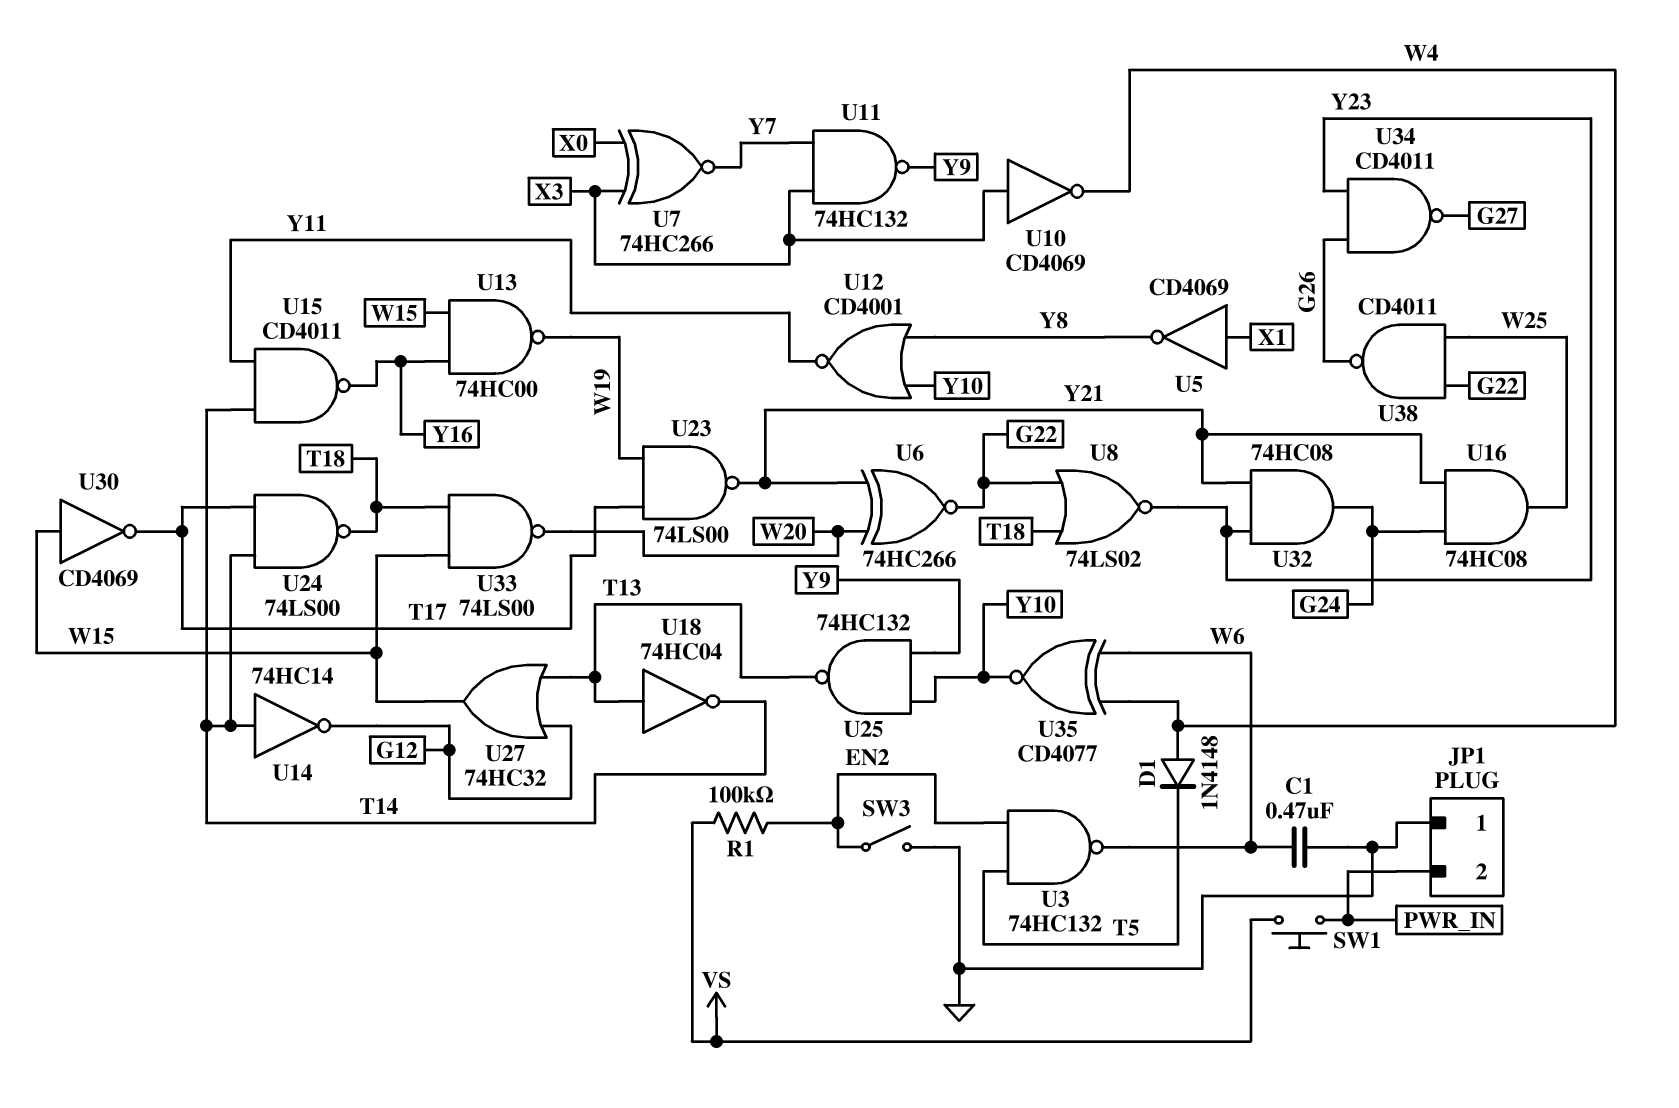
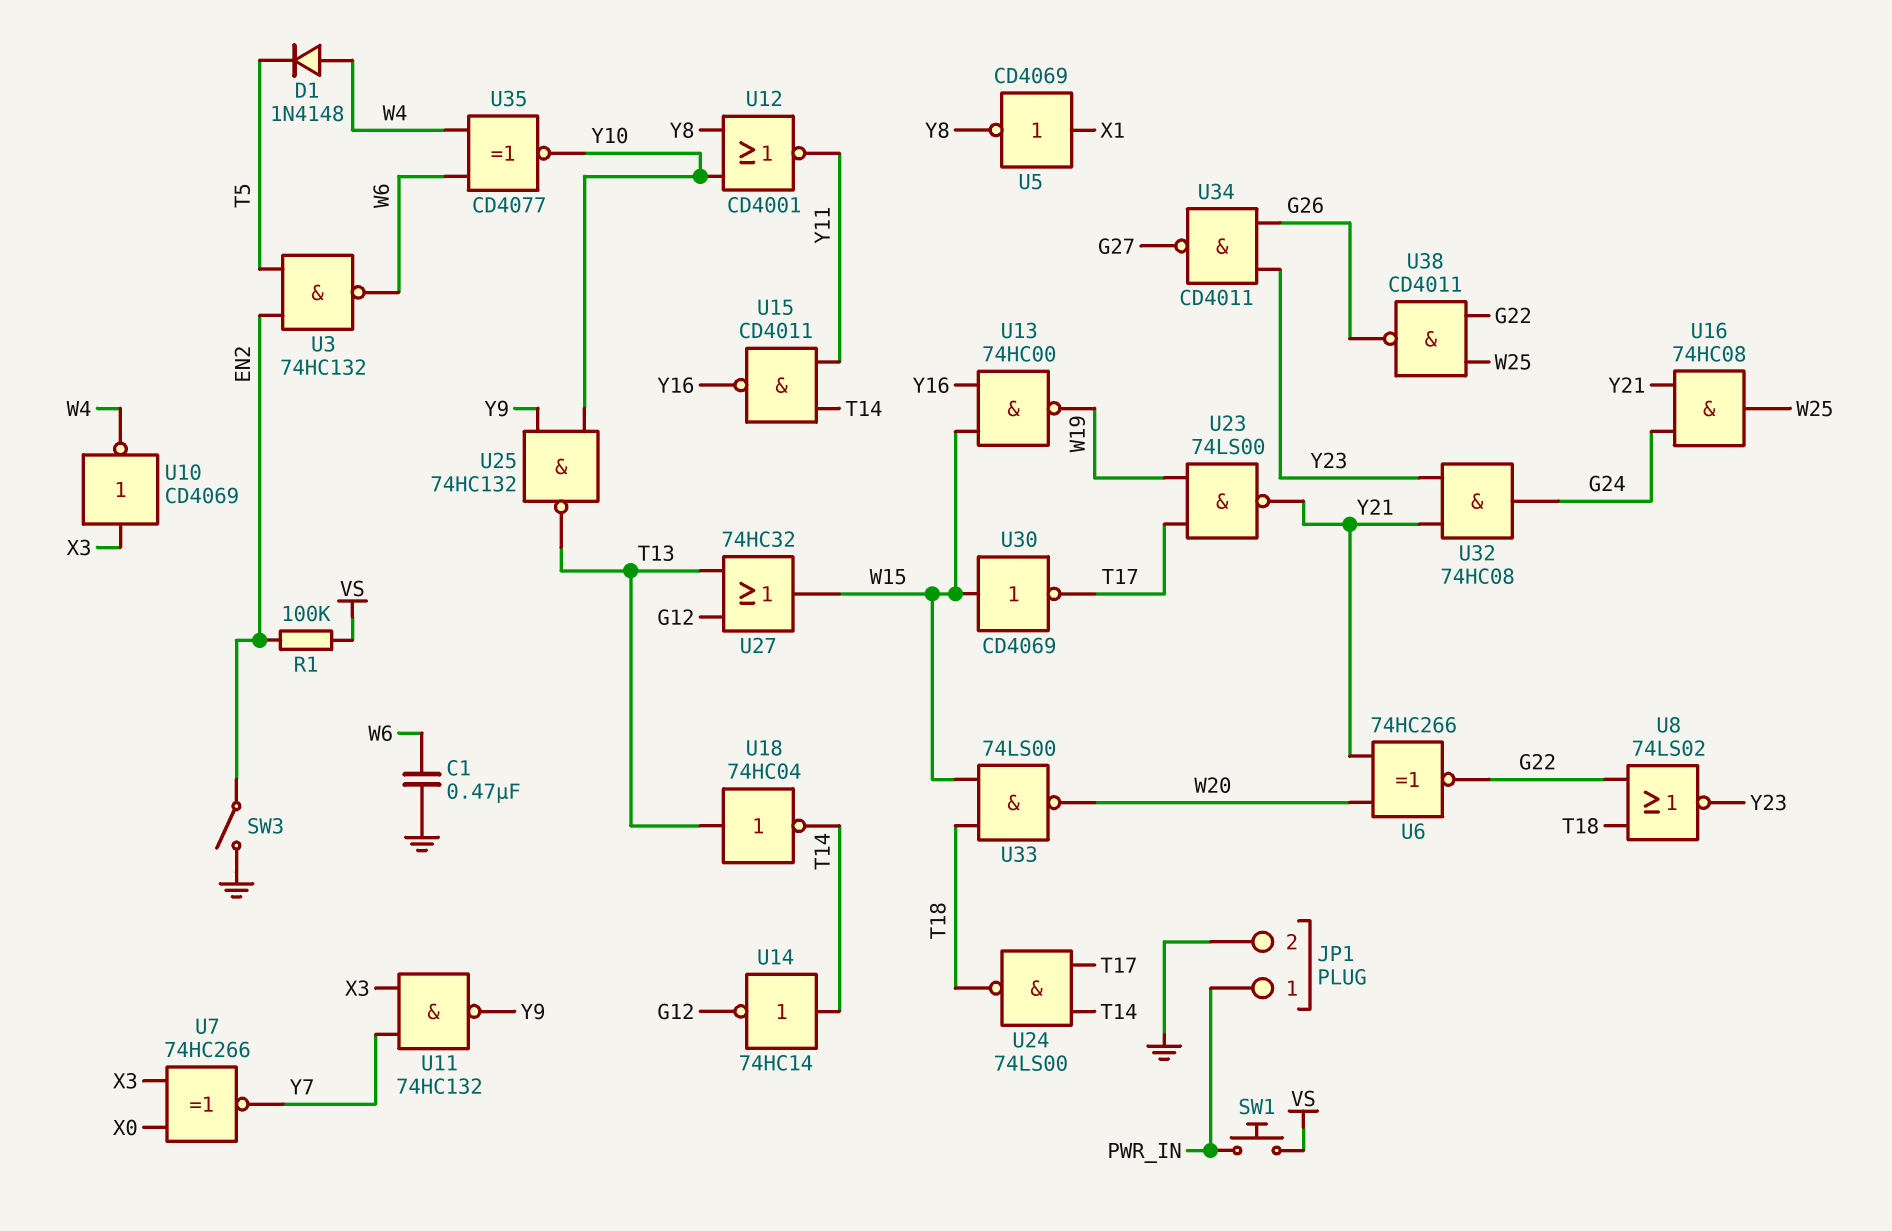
JP1 pin 1: GND -> PWR_IN
JP1 pin 2: PWR_IN -> GND

